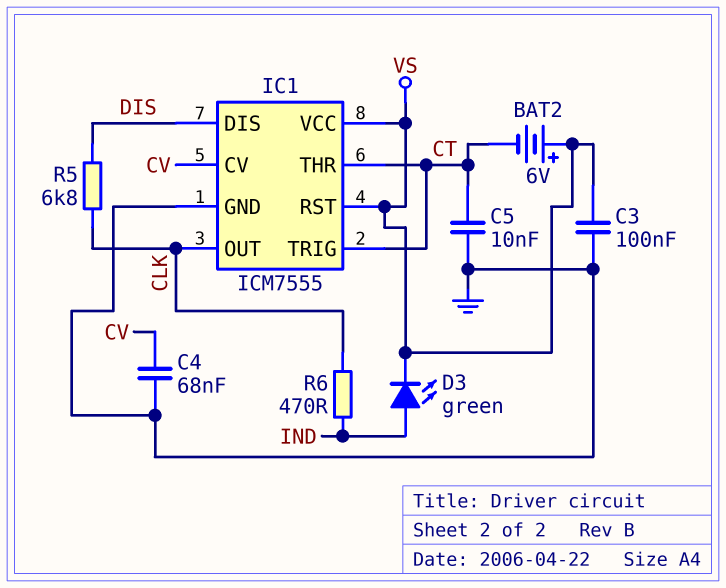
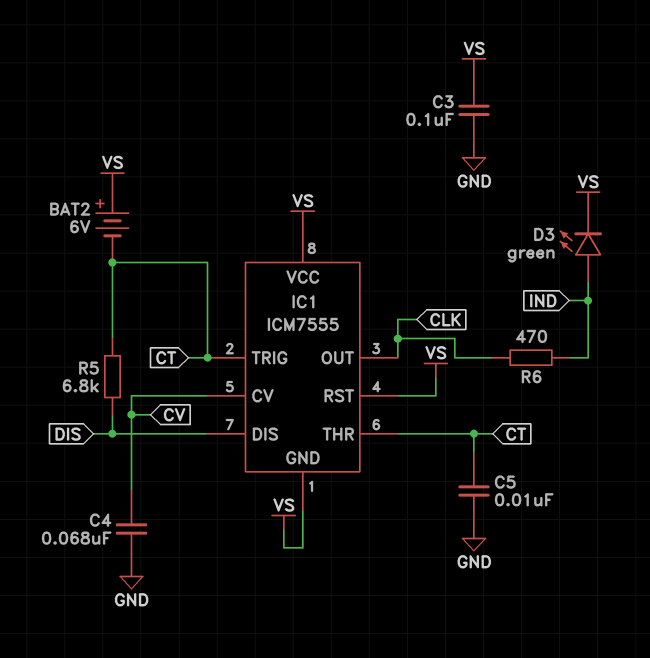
IC1 pin GND: GND -> VS
R5: 6.8k (CLK, DIS) -> 6.8k (CT, DIS)

